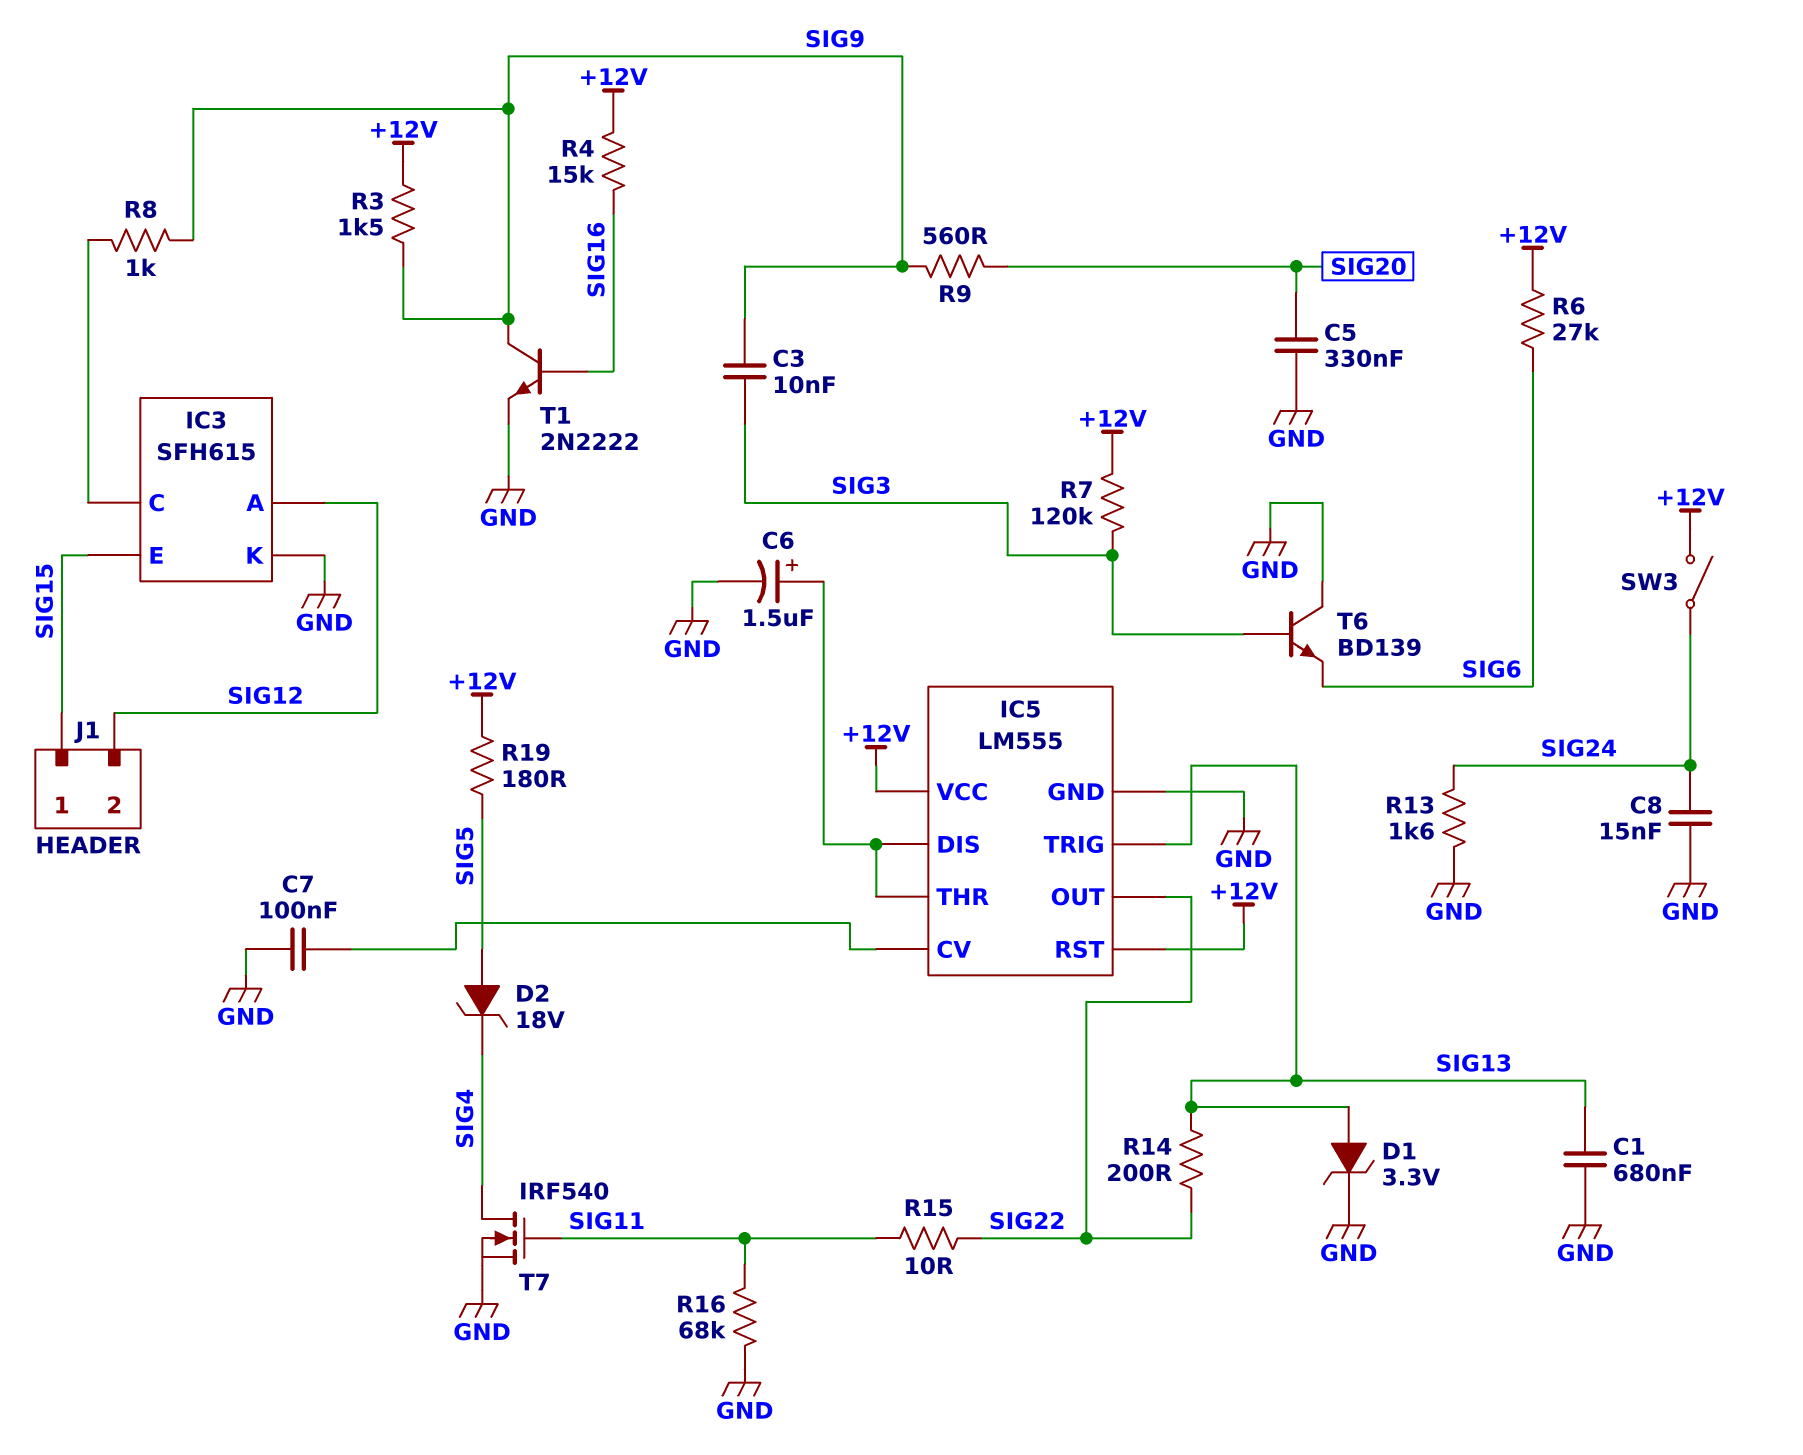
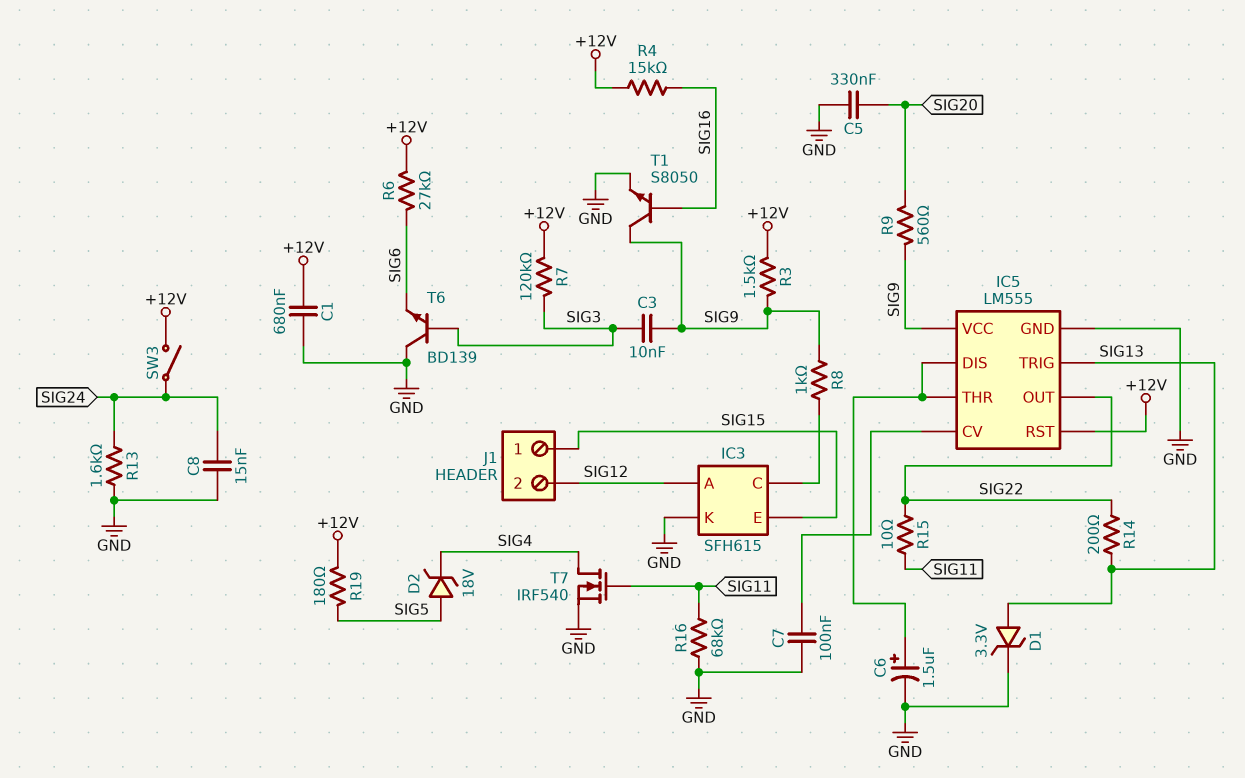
C1: 680nF (GND, SIG13) -> 680nF (+12V, GND)
IC5 pin VCC: +12V -> SIG9
T1: NPN 2N2222 (B SIG16, C SIG9, E GND) -> NPN S8050 (B SIG16, C SIG9, E GND)

